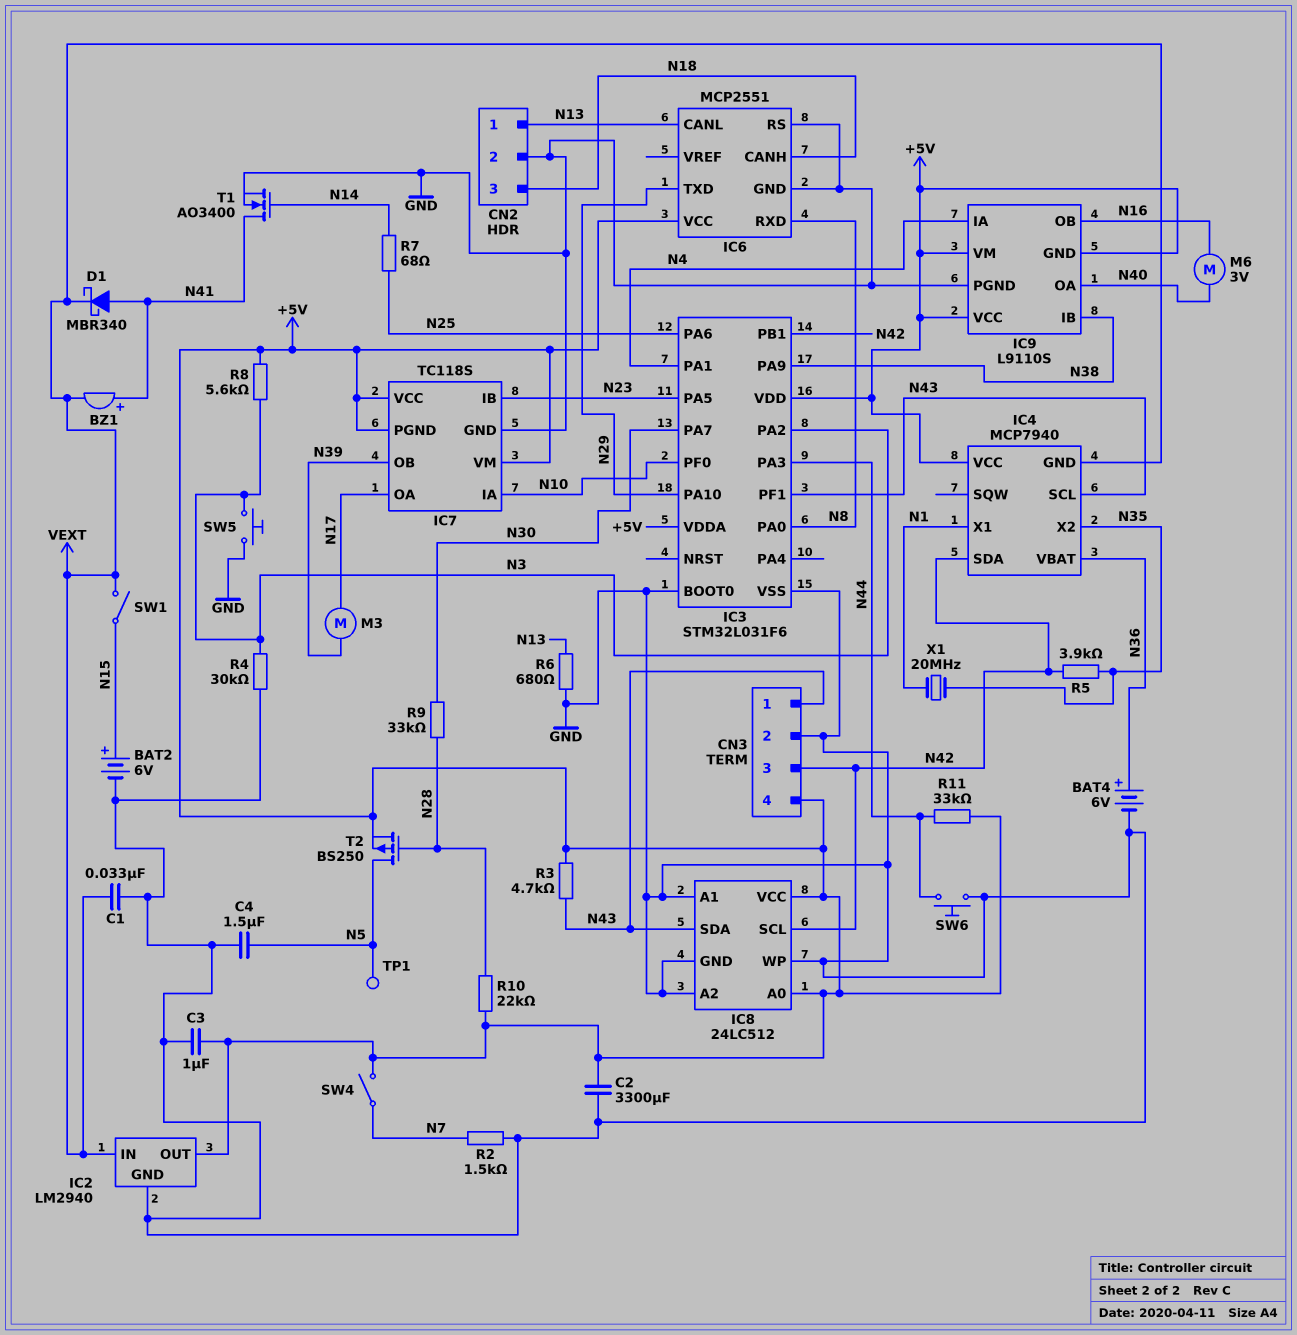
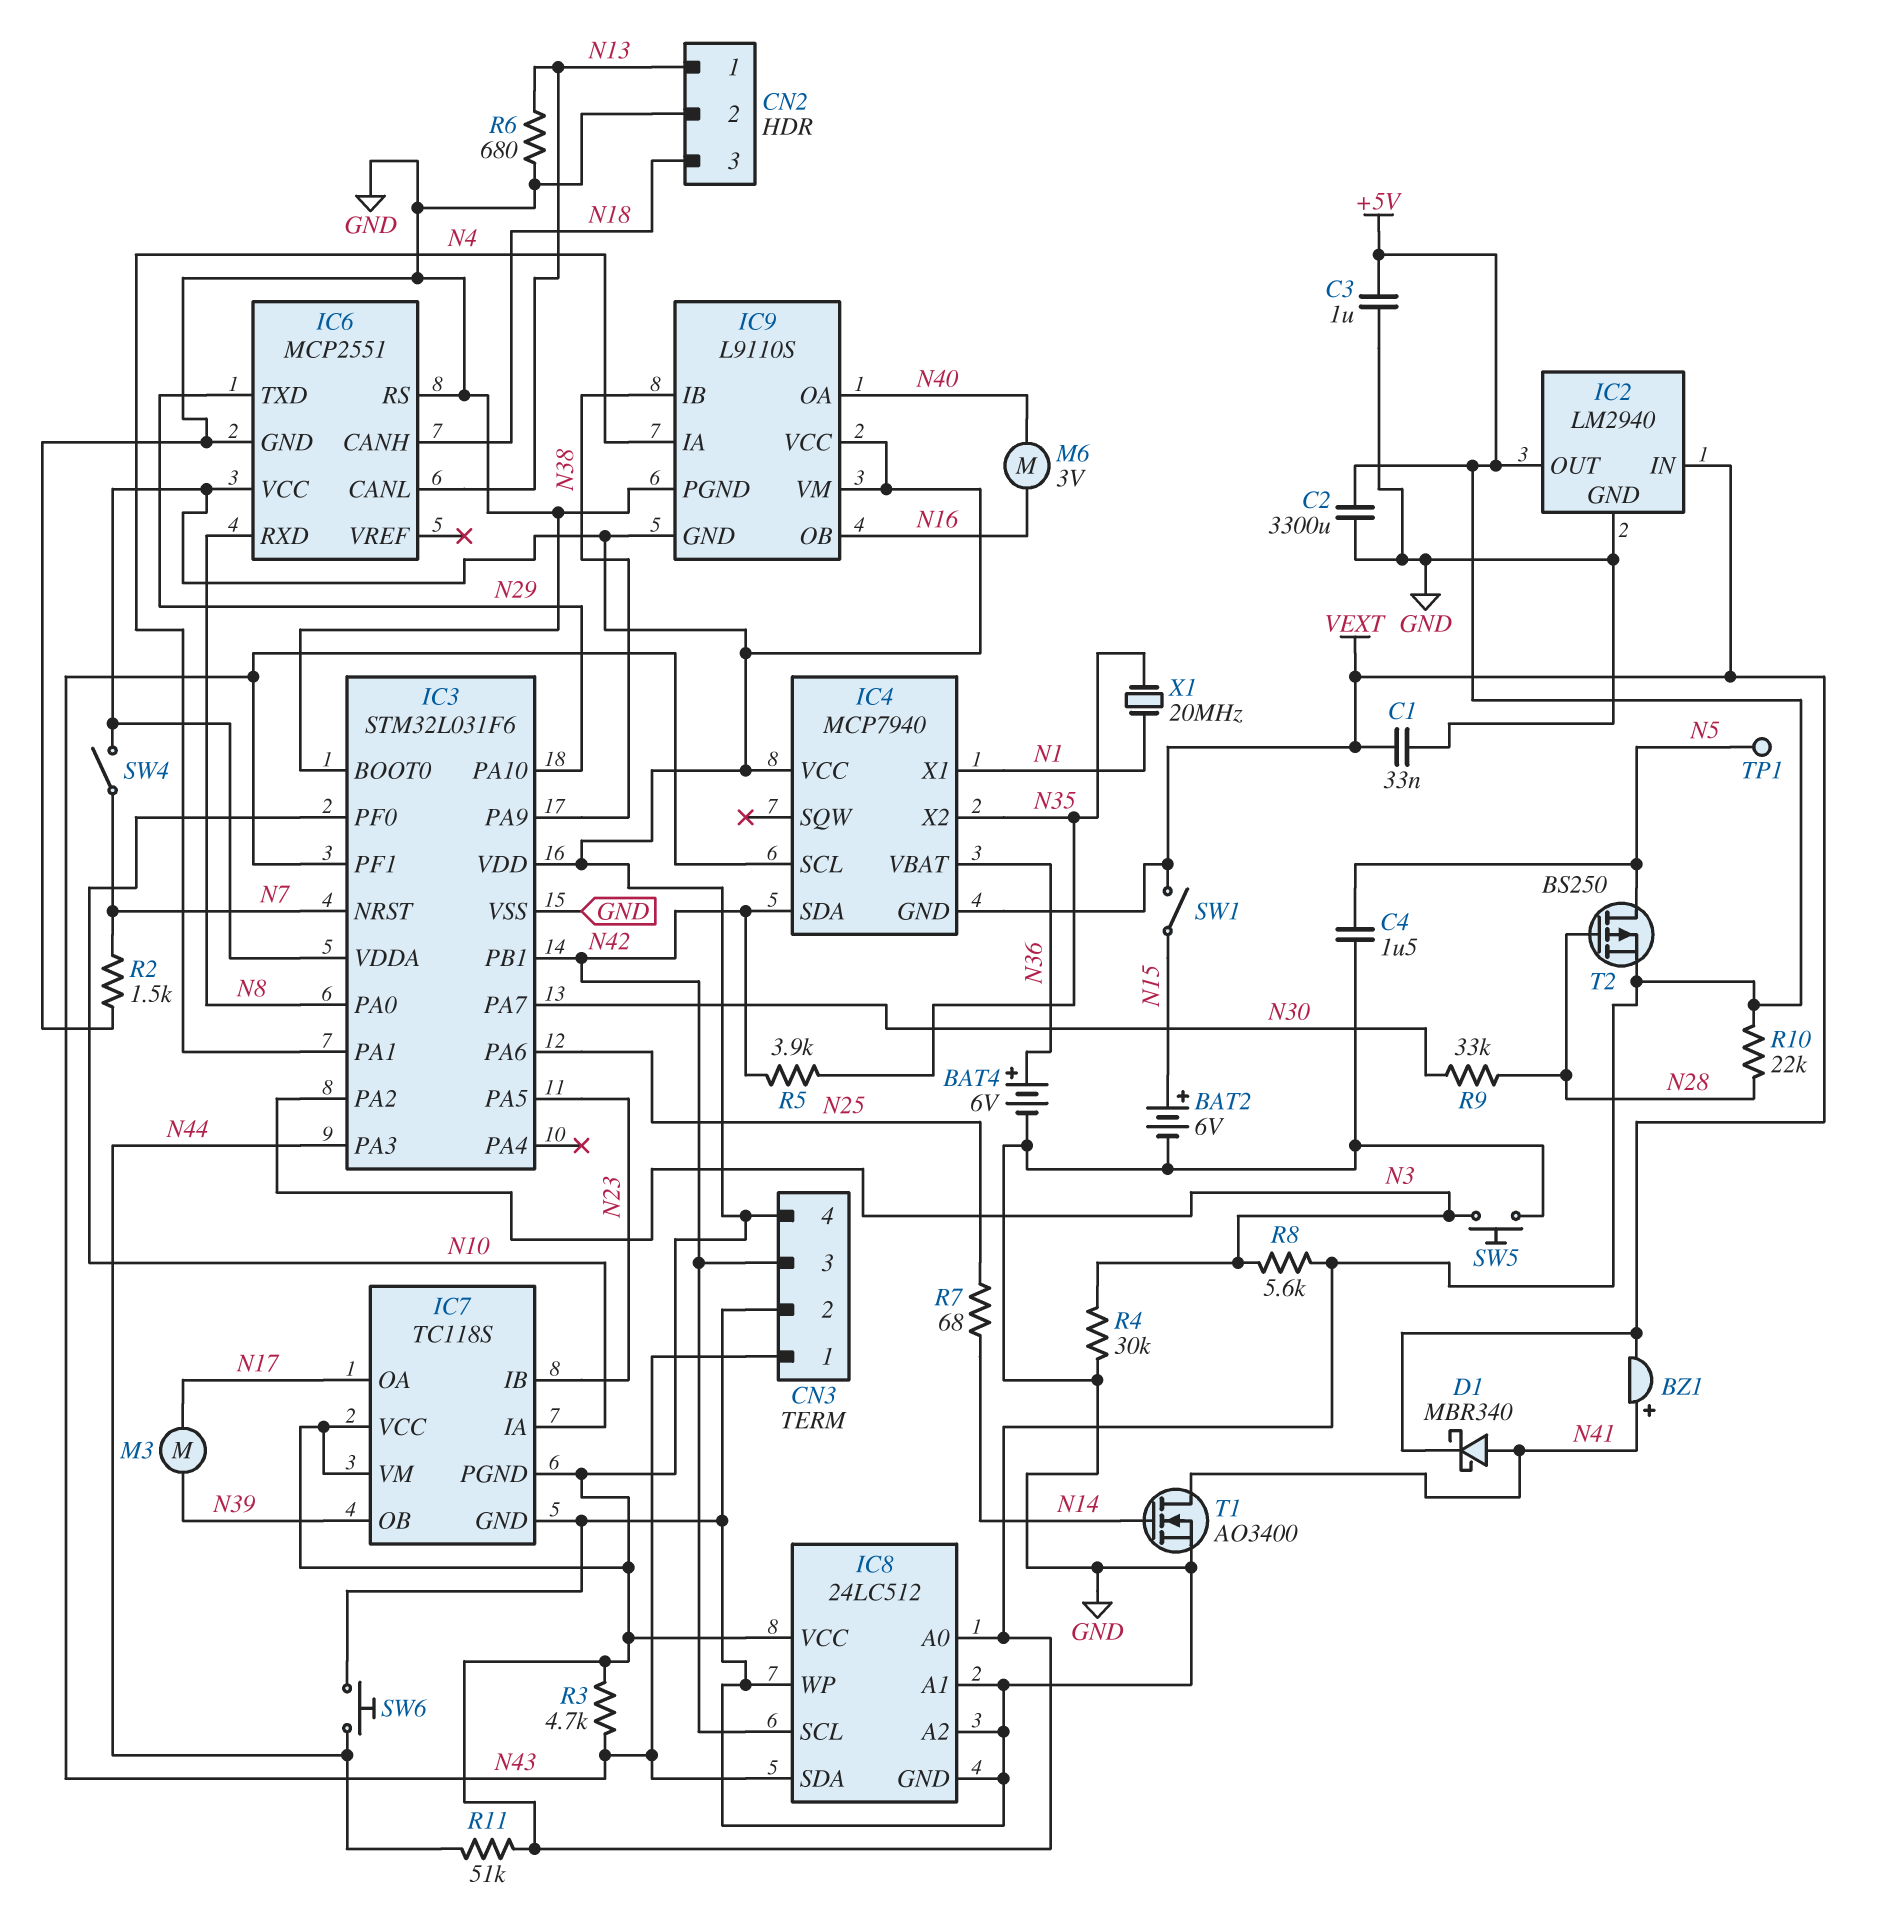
IC3 pin NRST: none -> N7
R11: 33k (+5V, N44) -> 51k (+5V, N44)

